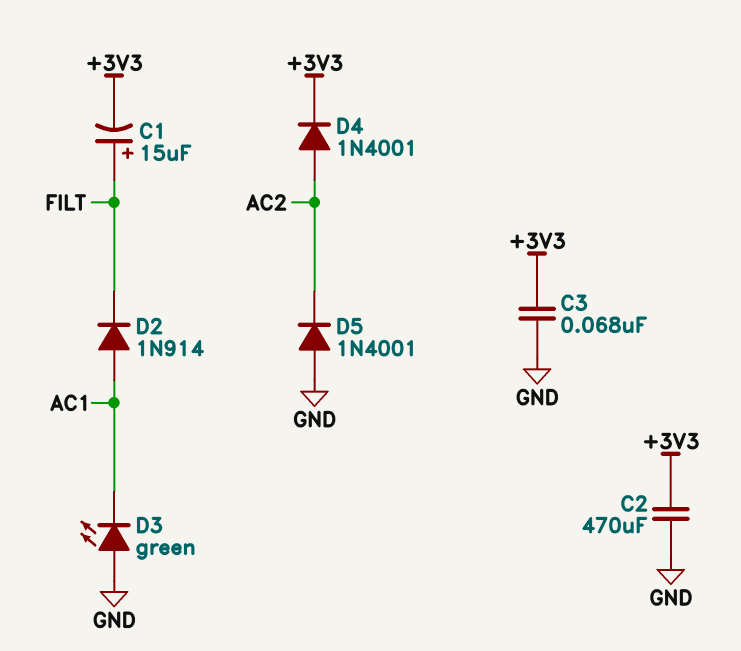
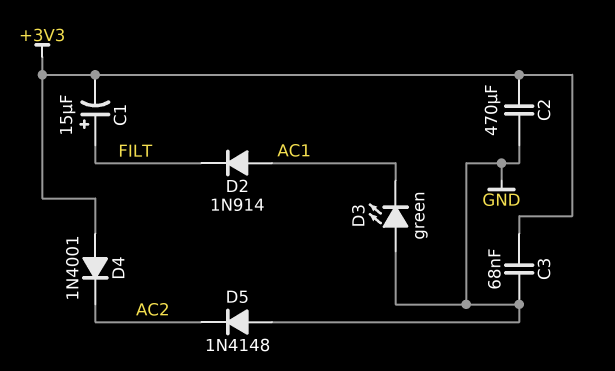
D4: diode 1N4001 (A AC2, K +3V3) -> diode 1N4001 (A +3V3, K AC2)
D5: diode 1N4001 (A GND, K AC2) -> diode 1N4148 (A GND, K AC2)

